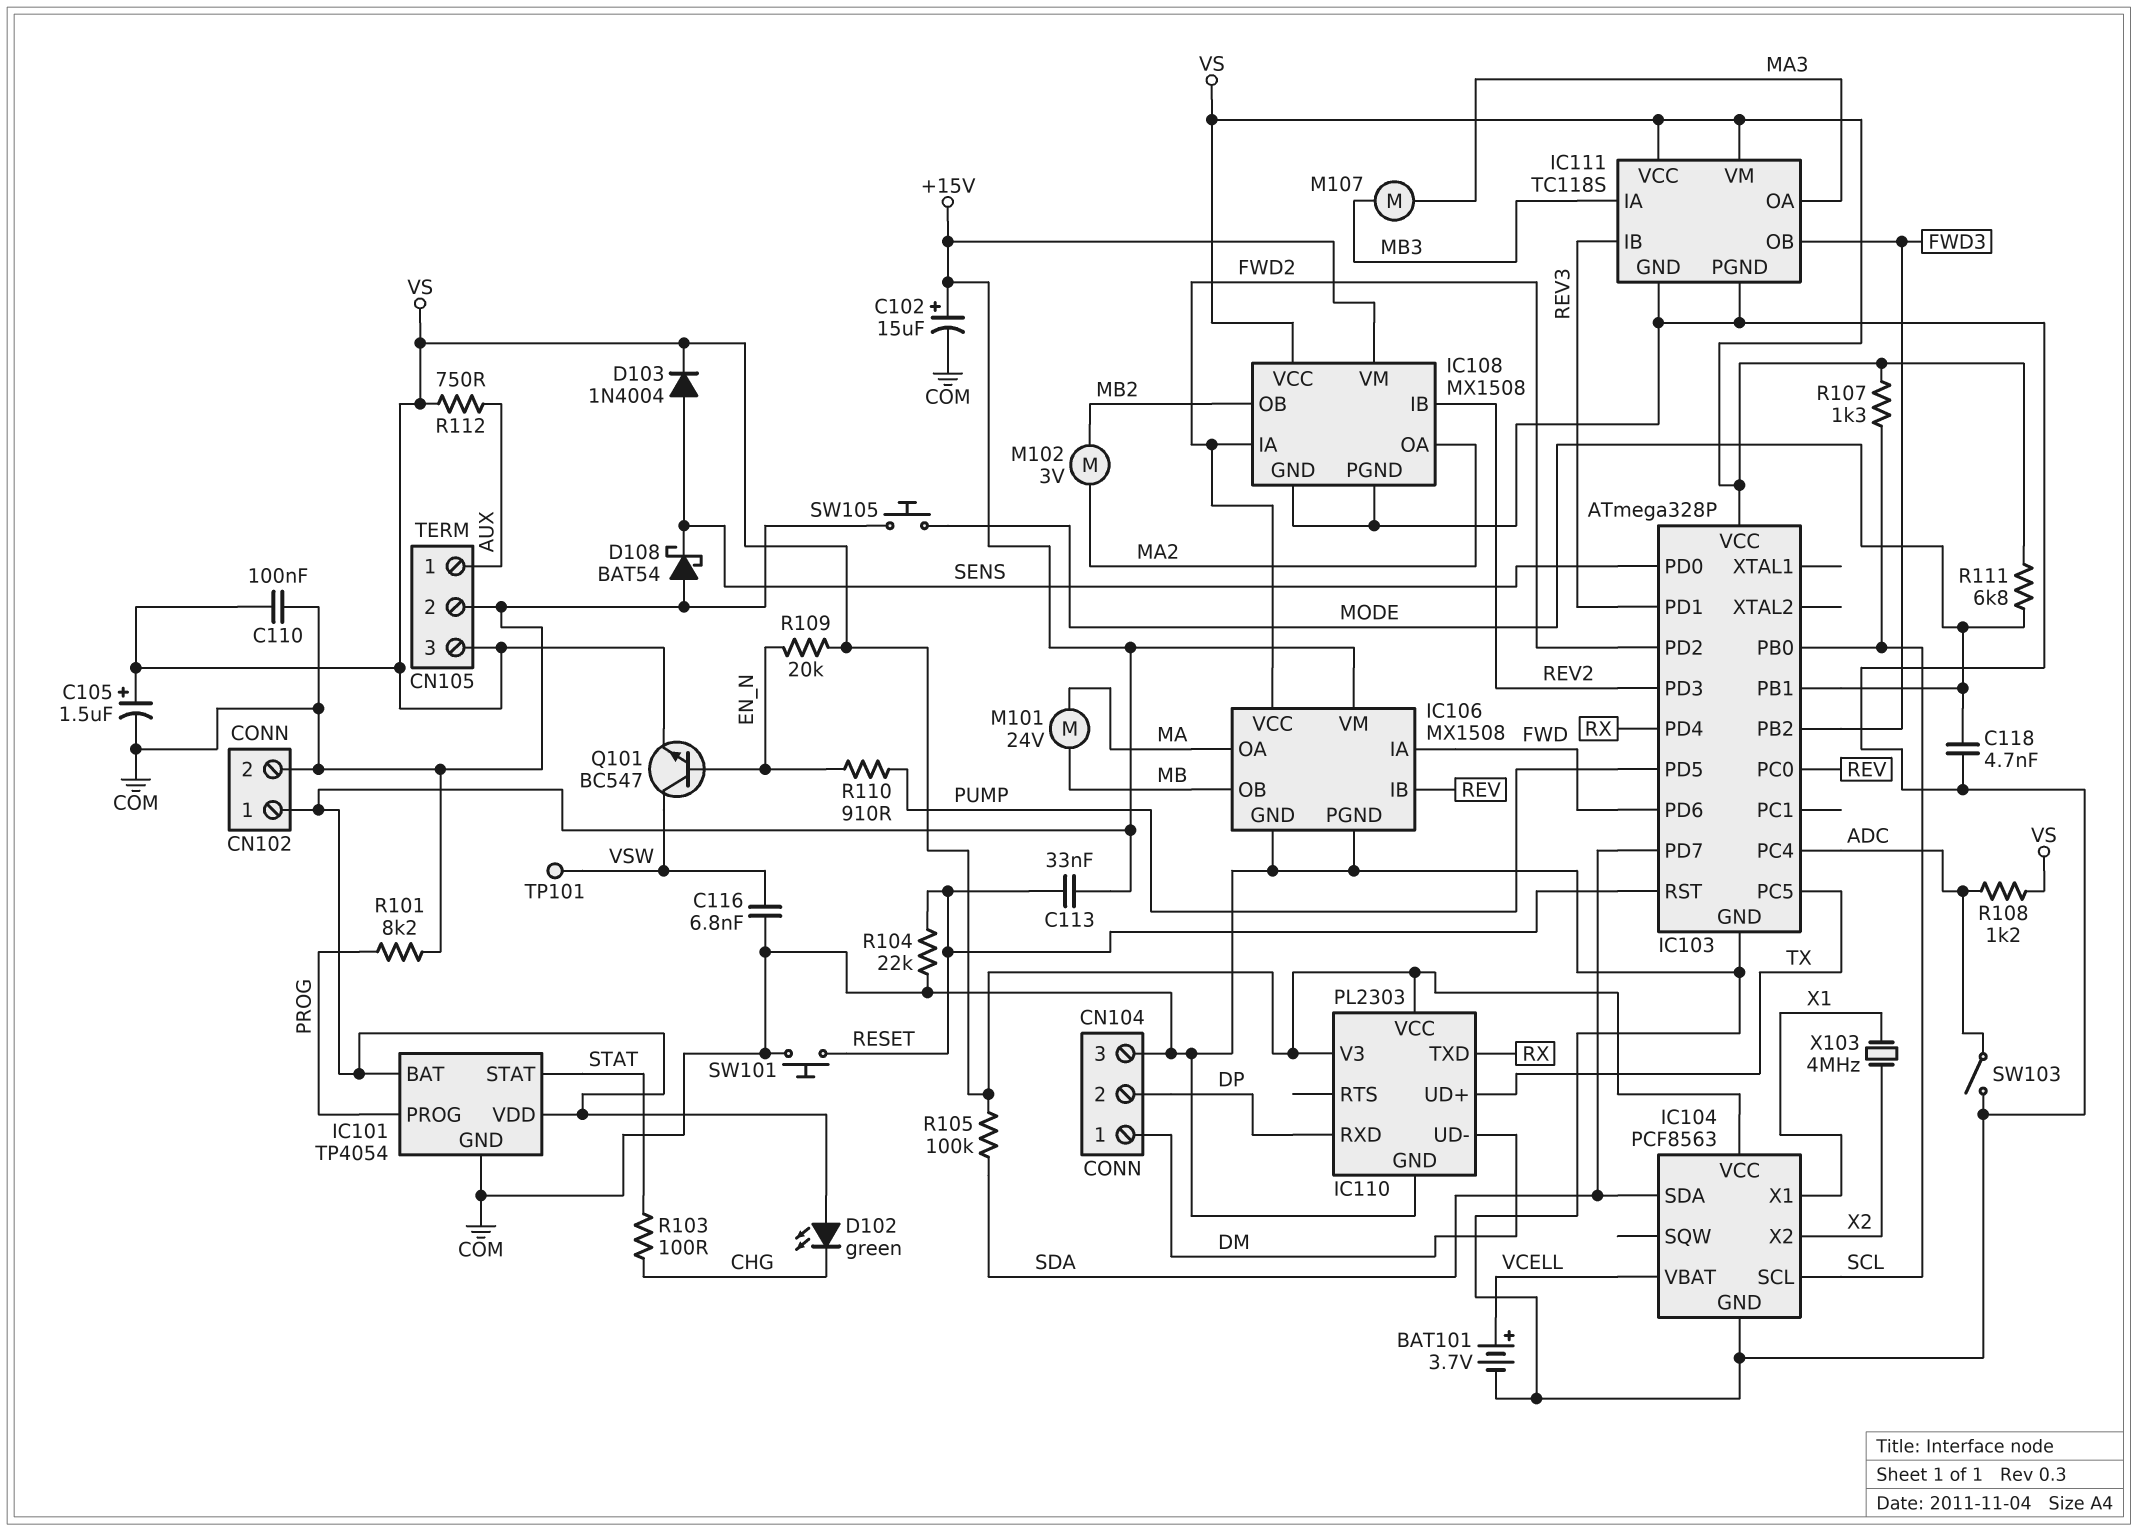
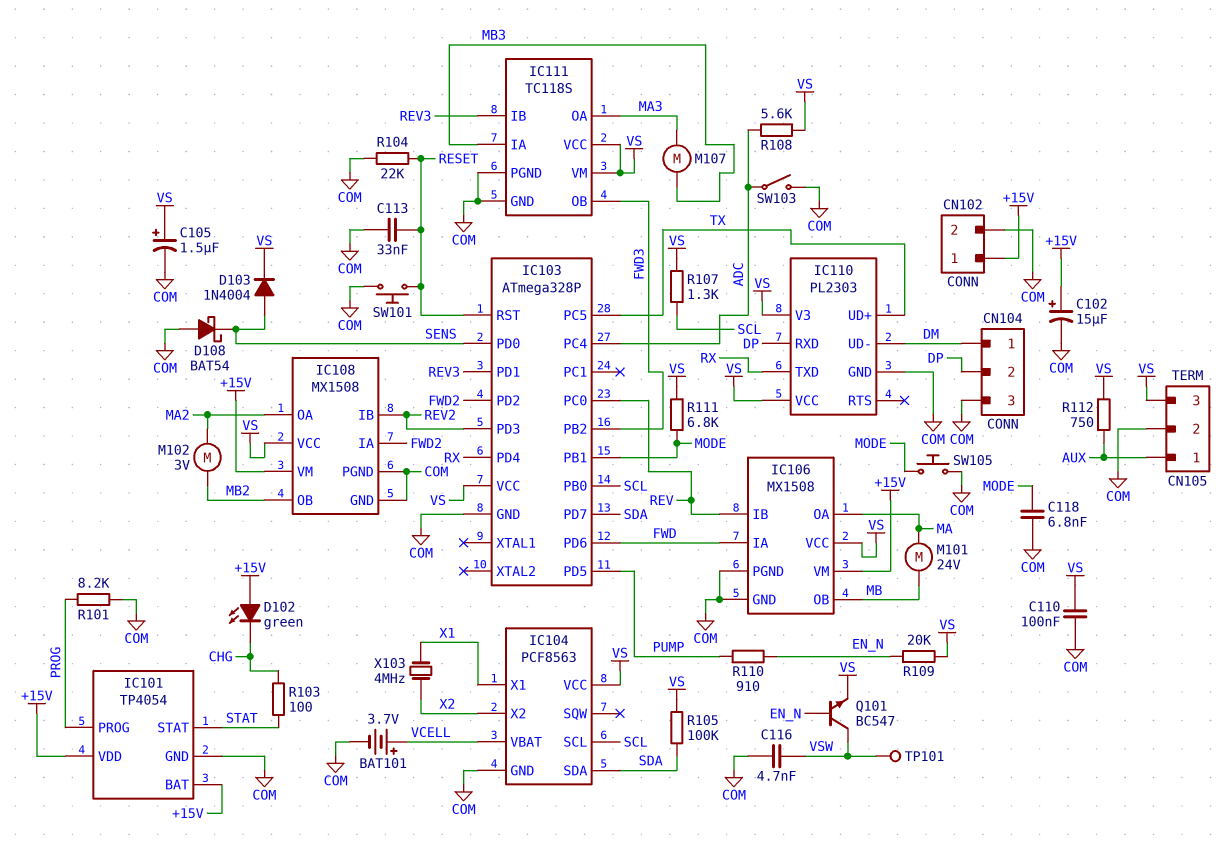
C113: 33nF (+15V, RESET) -> 33nF (COM, RESET)
C116: 6.8nF (COM, VSW) -> 4.7nF (COM, VSW)
C118: 4.7nF (COM, MODE) -> 6.8nF (COM, MODE)
IC106 pin VCC: FWD2 -> VS
R108: 1.2k (ADC, VS) -> 5.6k (ADC, VS)

